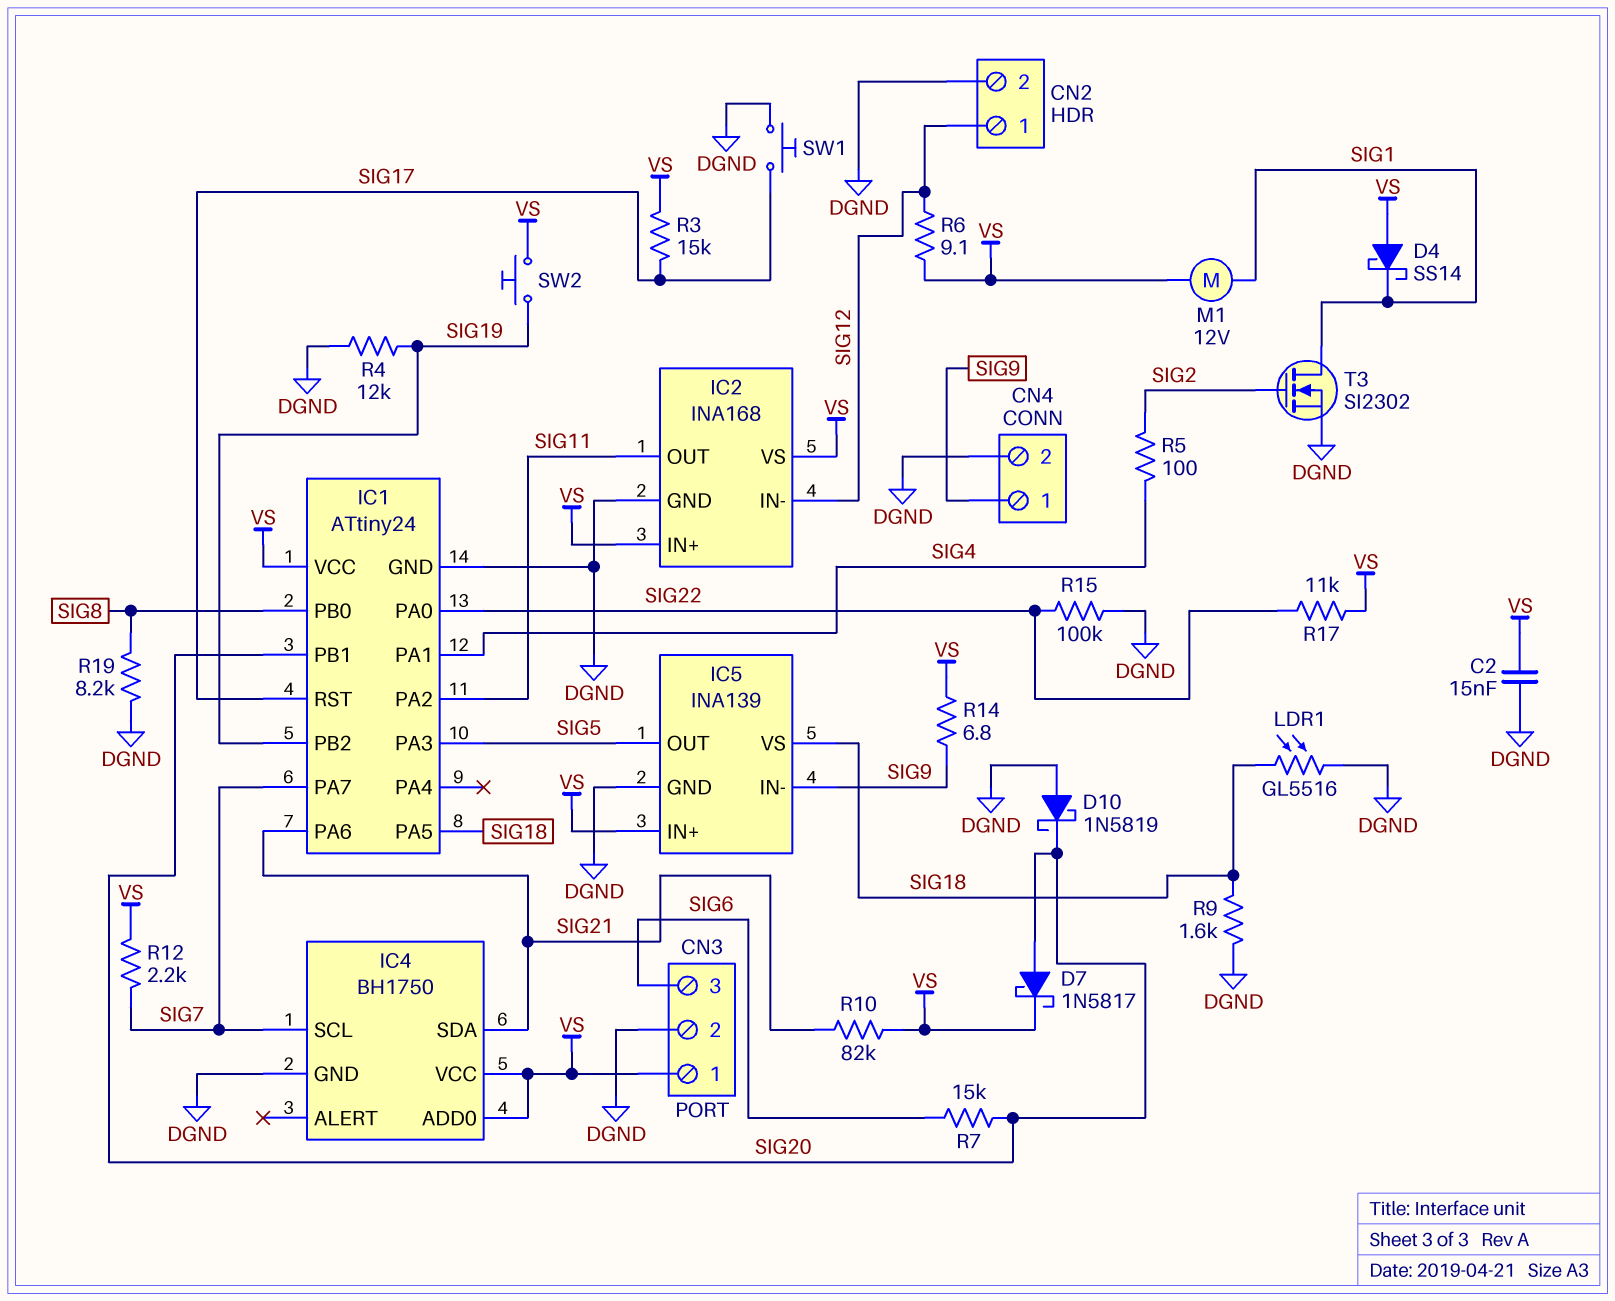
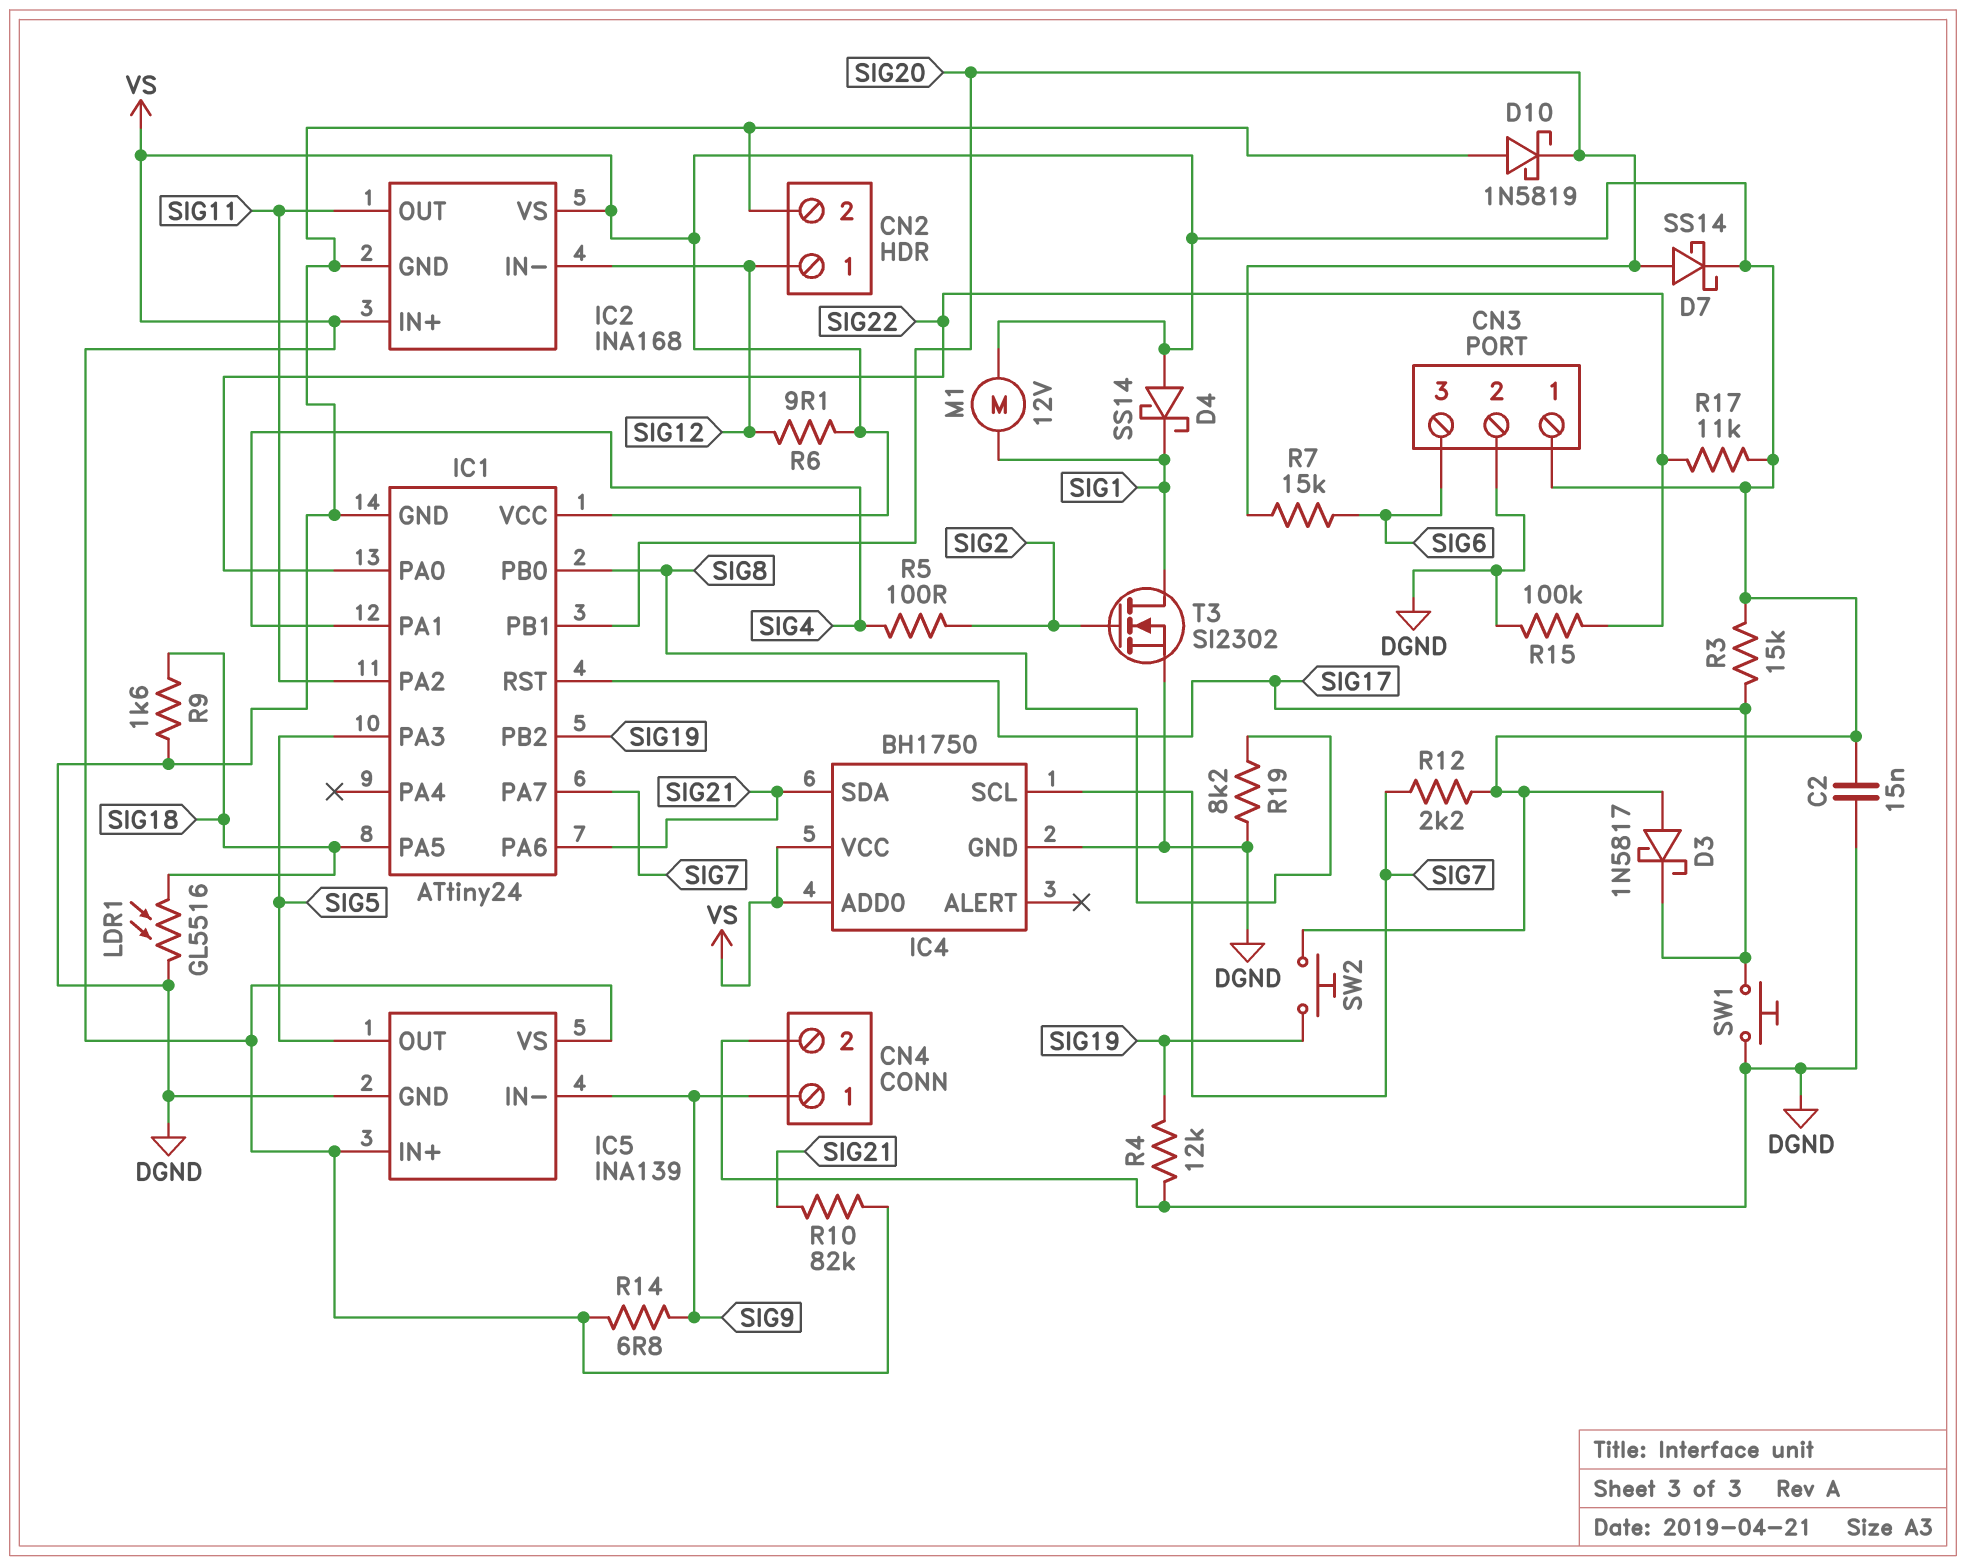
D3: none -> schottky 1N5817 (A VS, K SIG17)
D7: schottky 1N5817 (A SIG20, K VS) -> schottky SS14 (A SIG20, K VS)
IC5 pin VS: SIG18 -> VS

